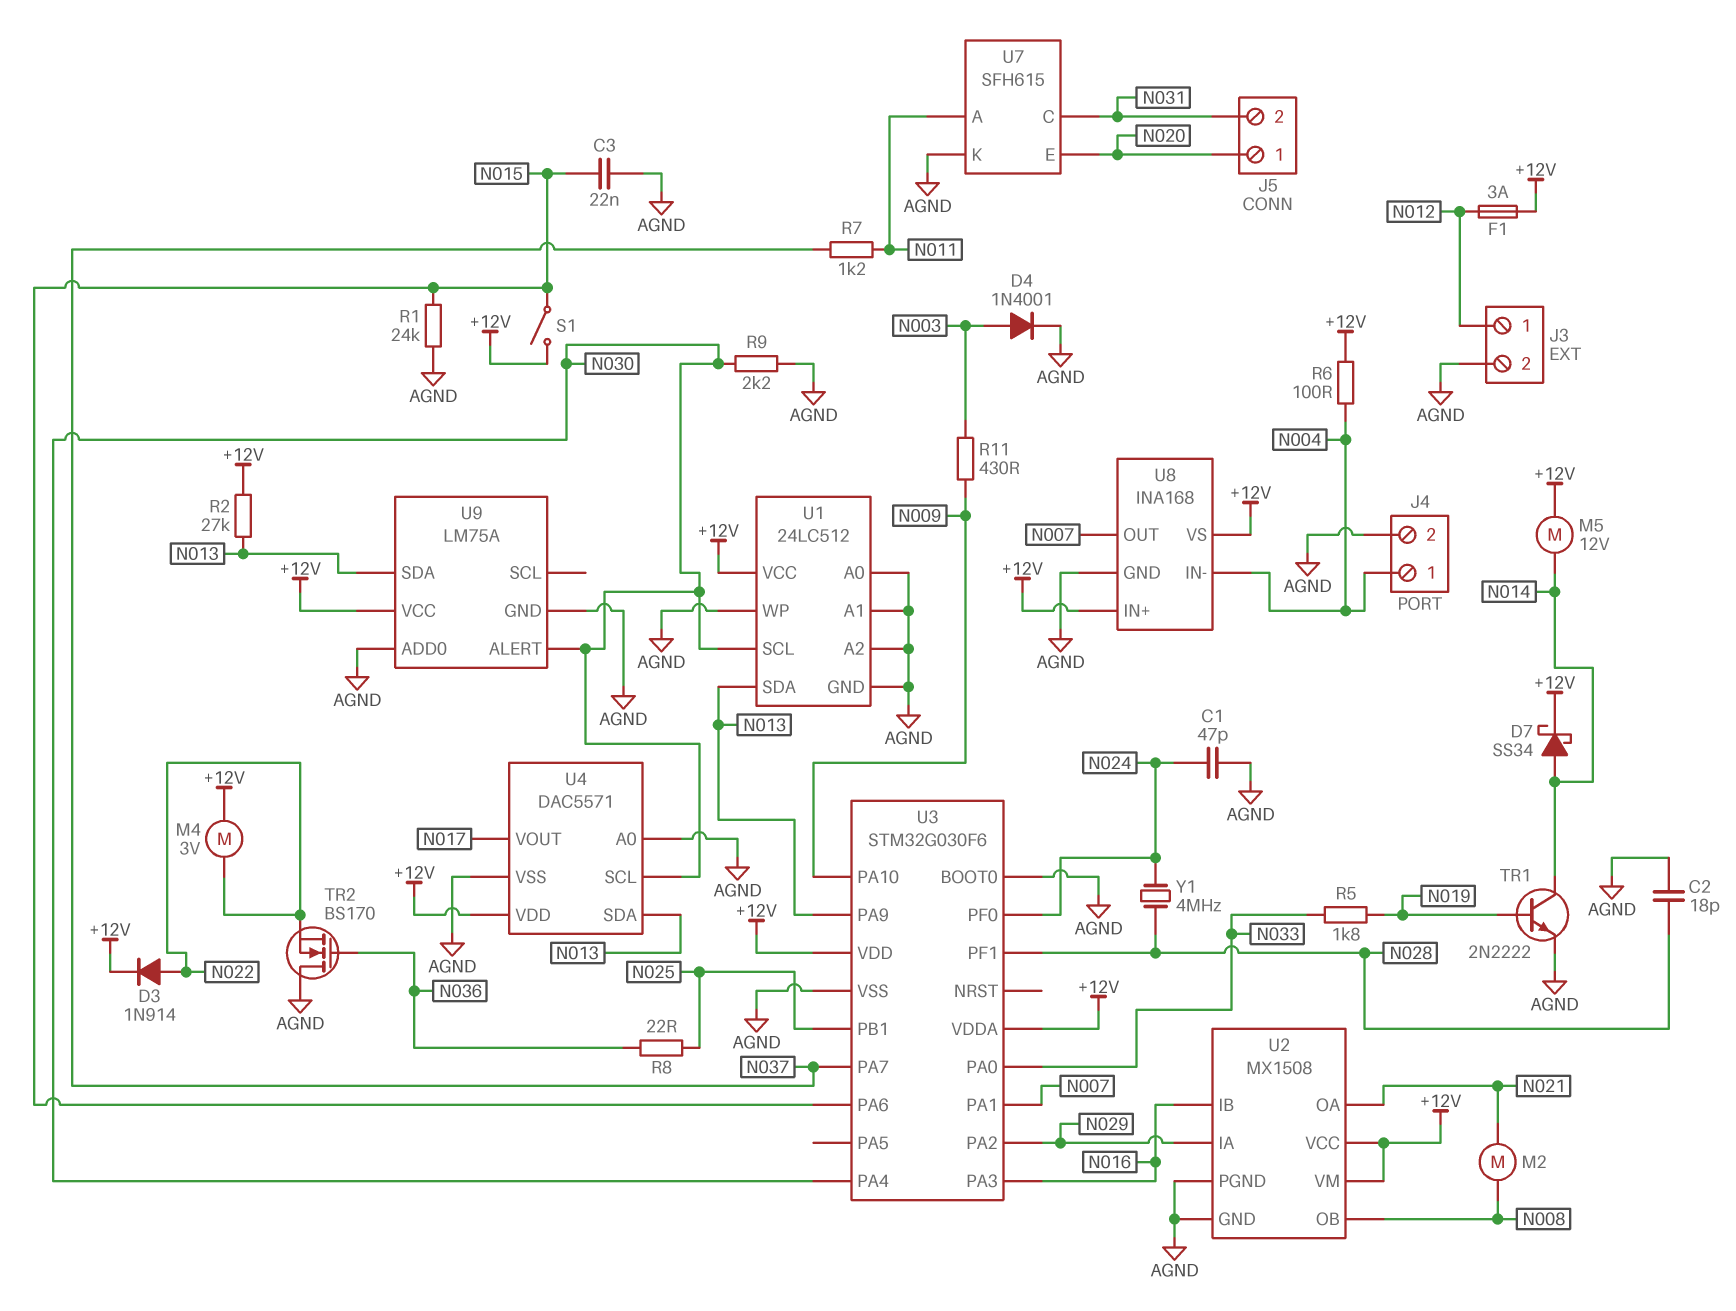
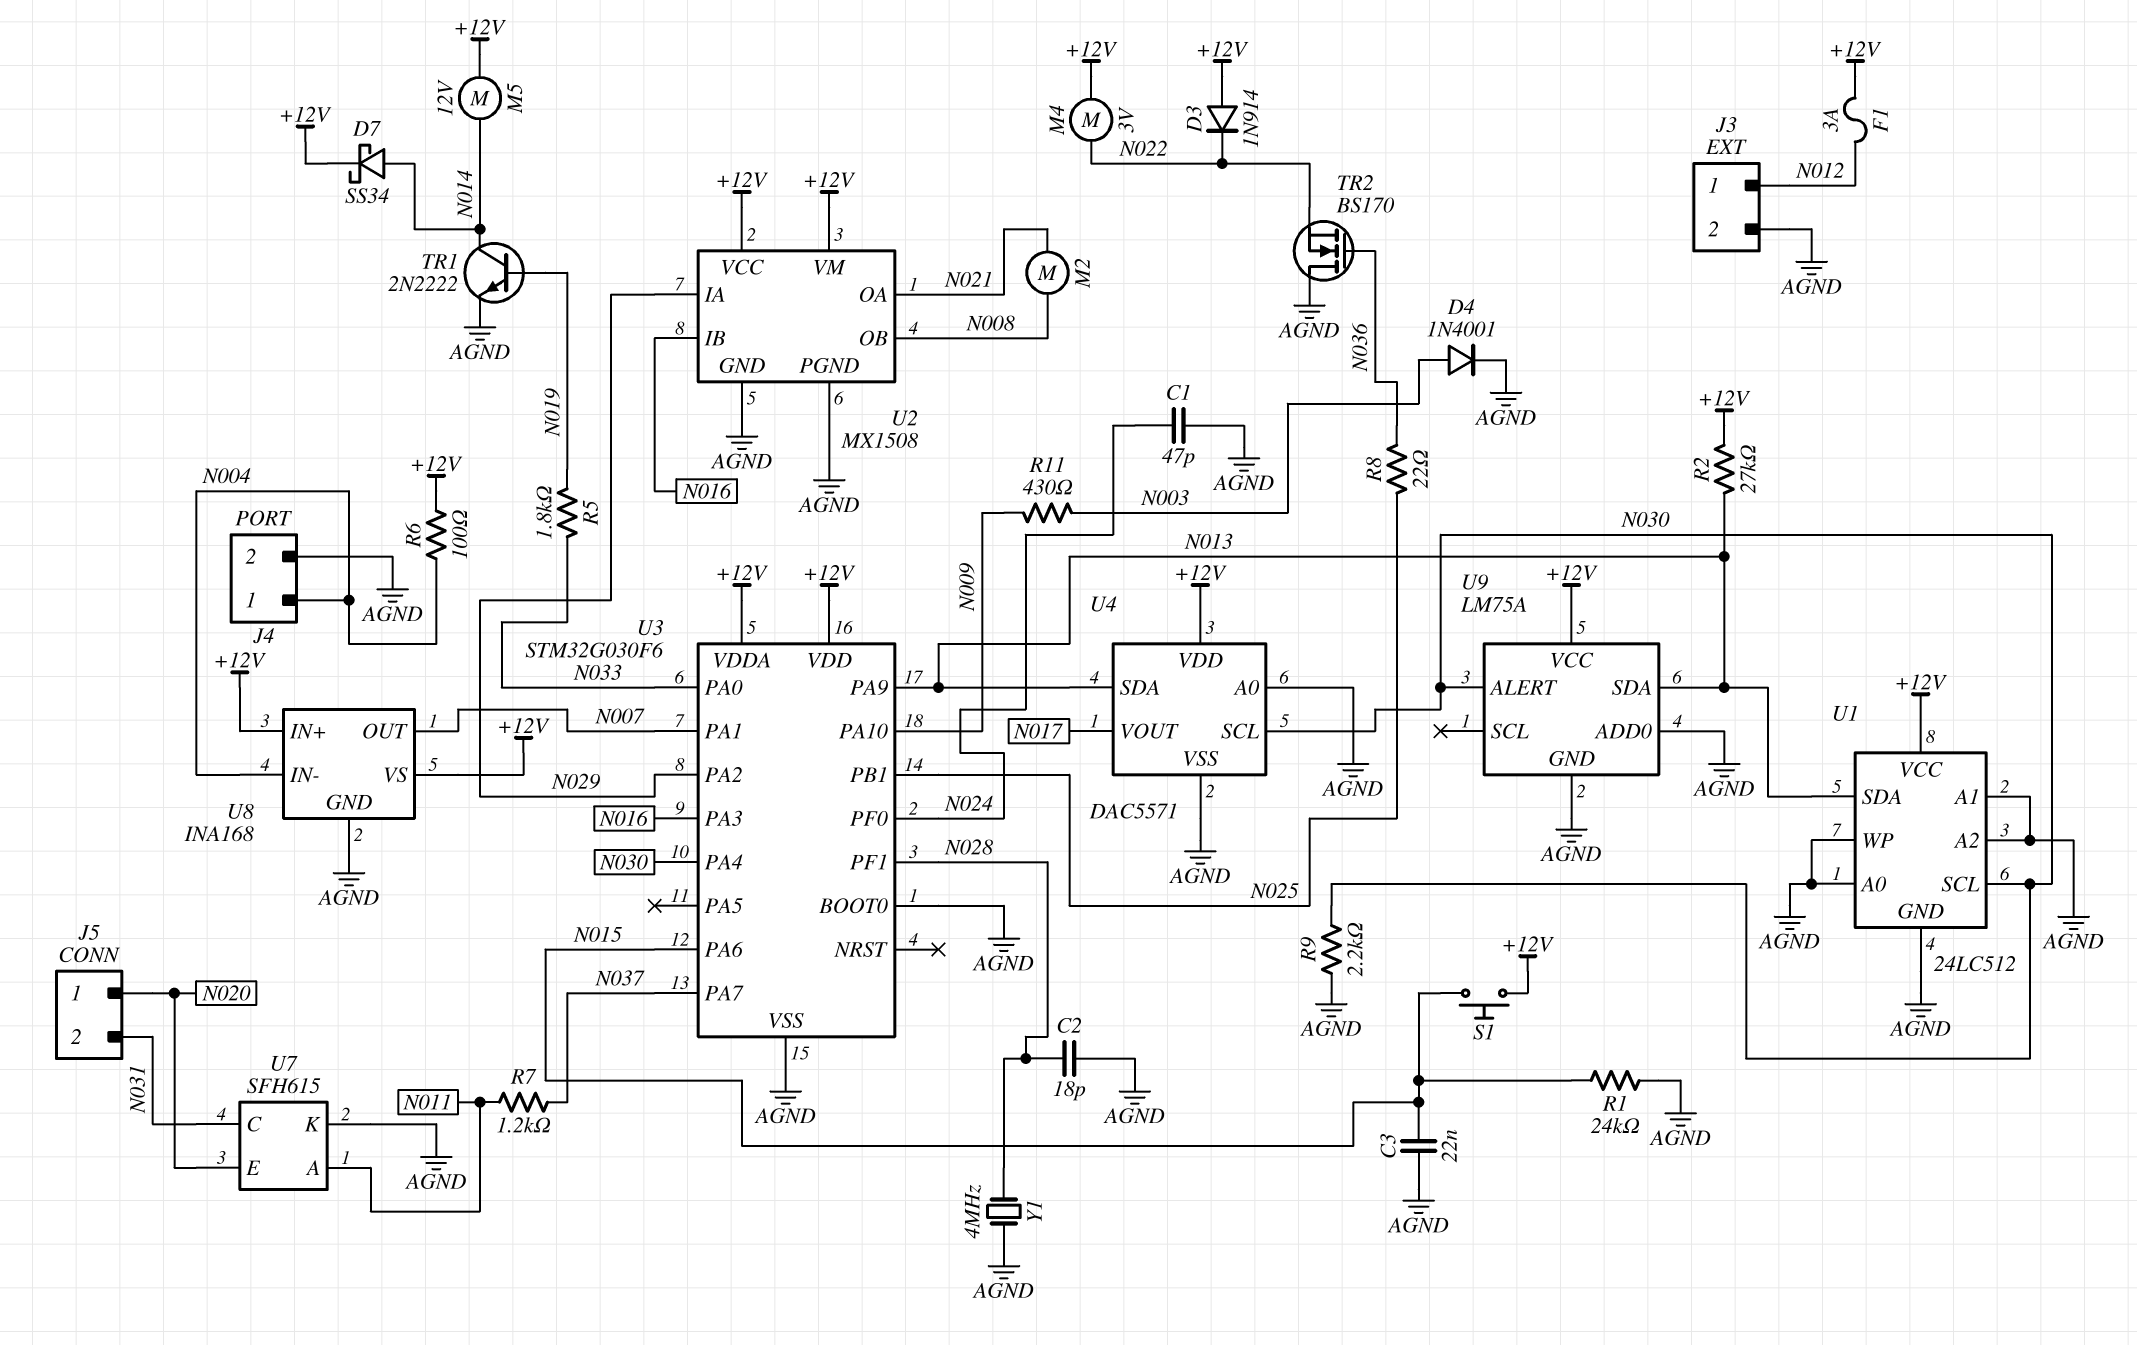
D3: diode 1N914 (A N022, K +12V) -> diode 1N914 (A +12V, K N022)
S1: switch (+12V, N015) -> button (+12V, N015)
Y1: 4MHz (N024, N028) -> 4MHz (AGND, N028)

